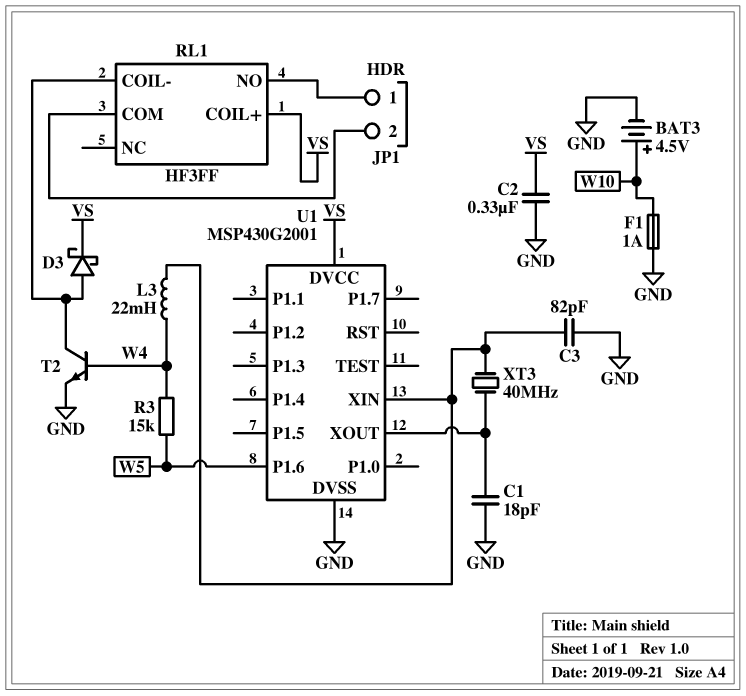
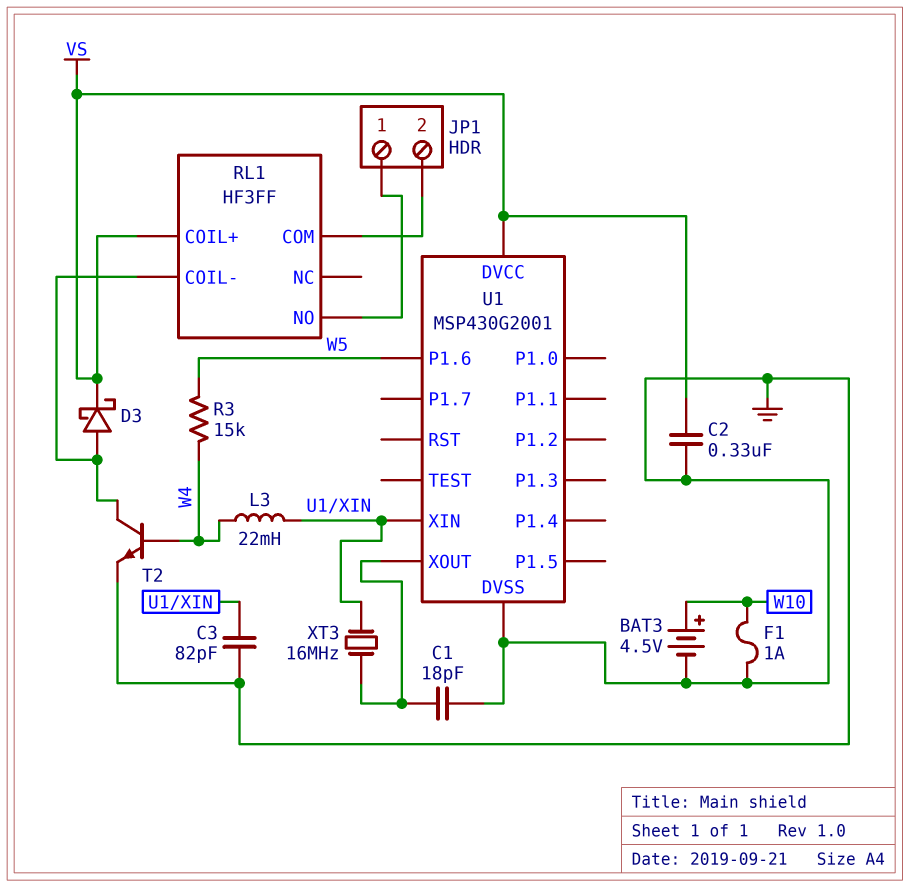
XT3: 40MHz (U1/XIN, U1/XOUT) -> 16MHz (U1/XIN, U1/XOUT)

